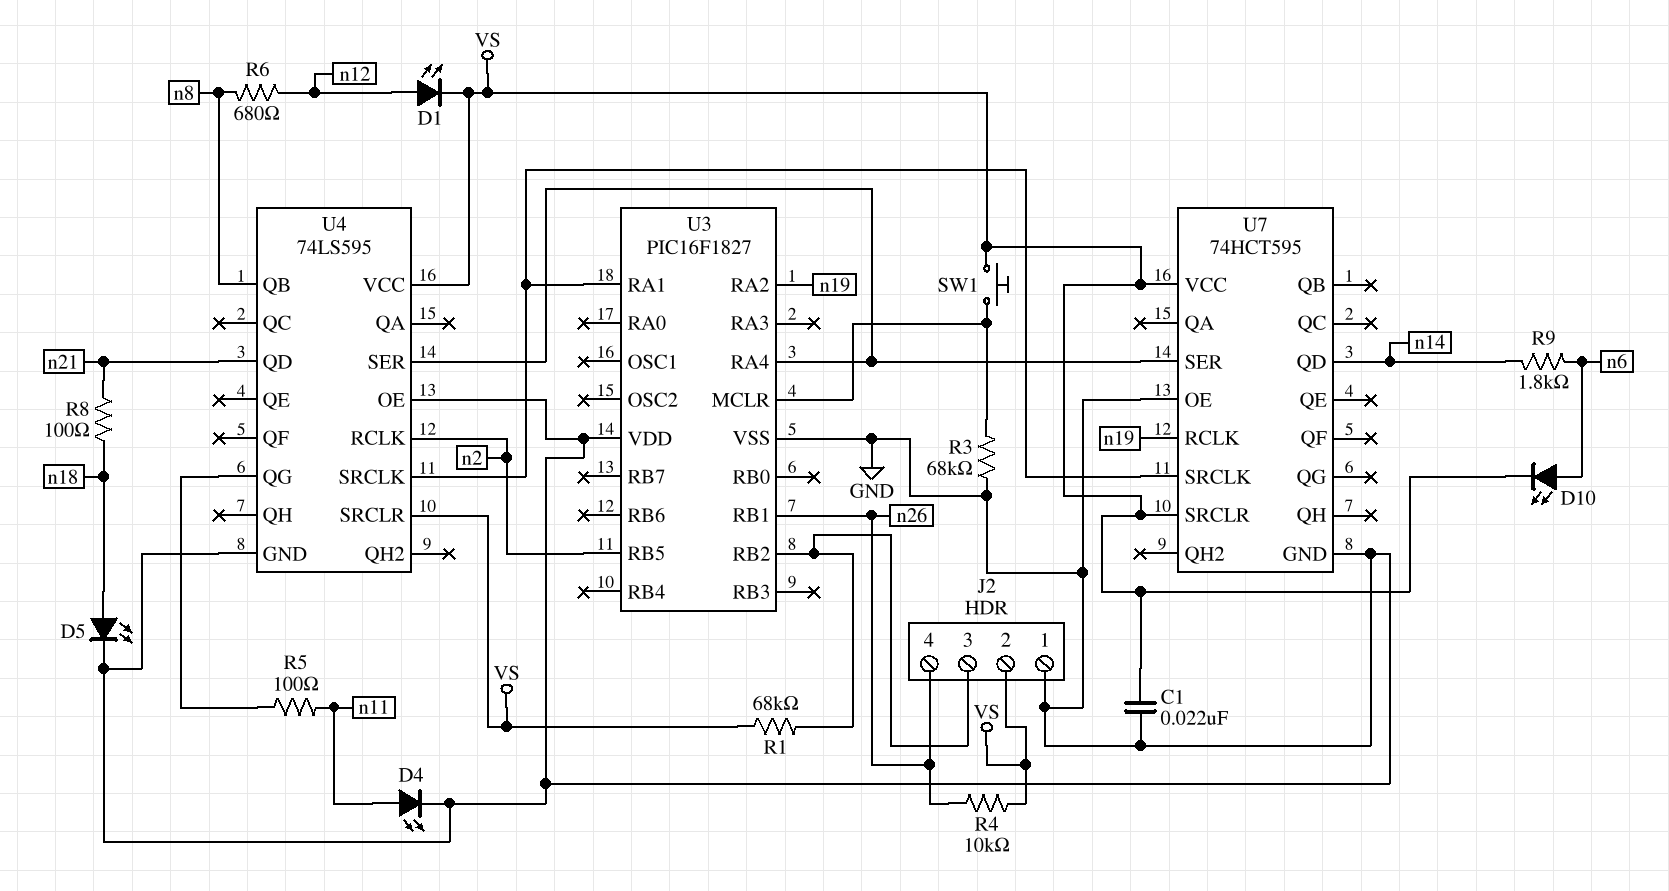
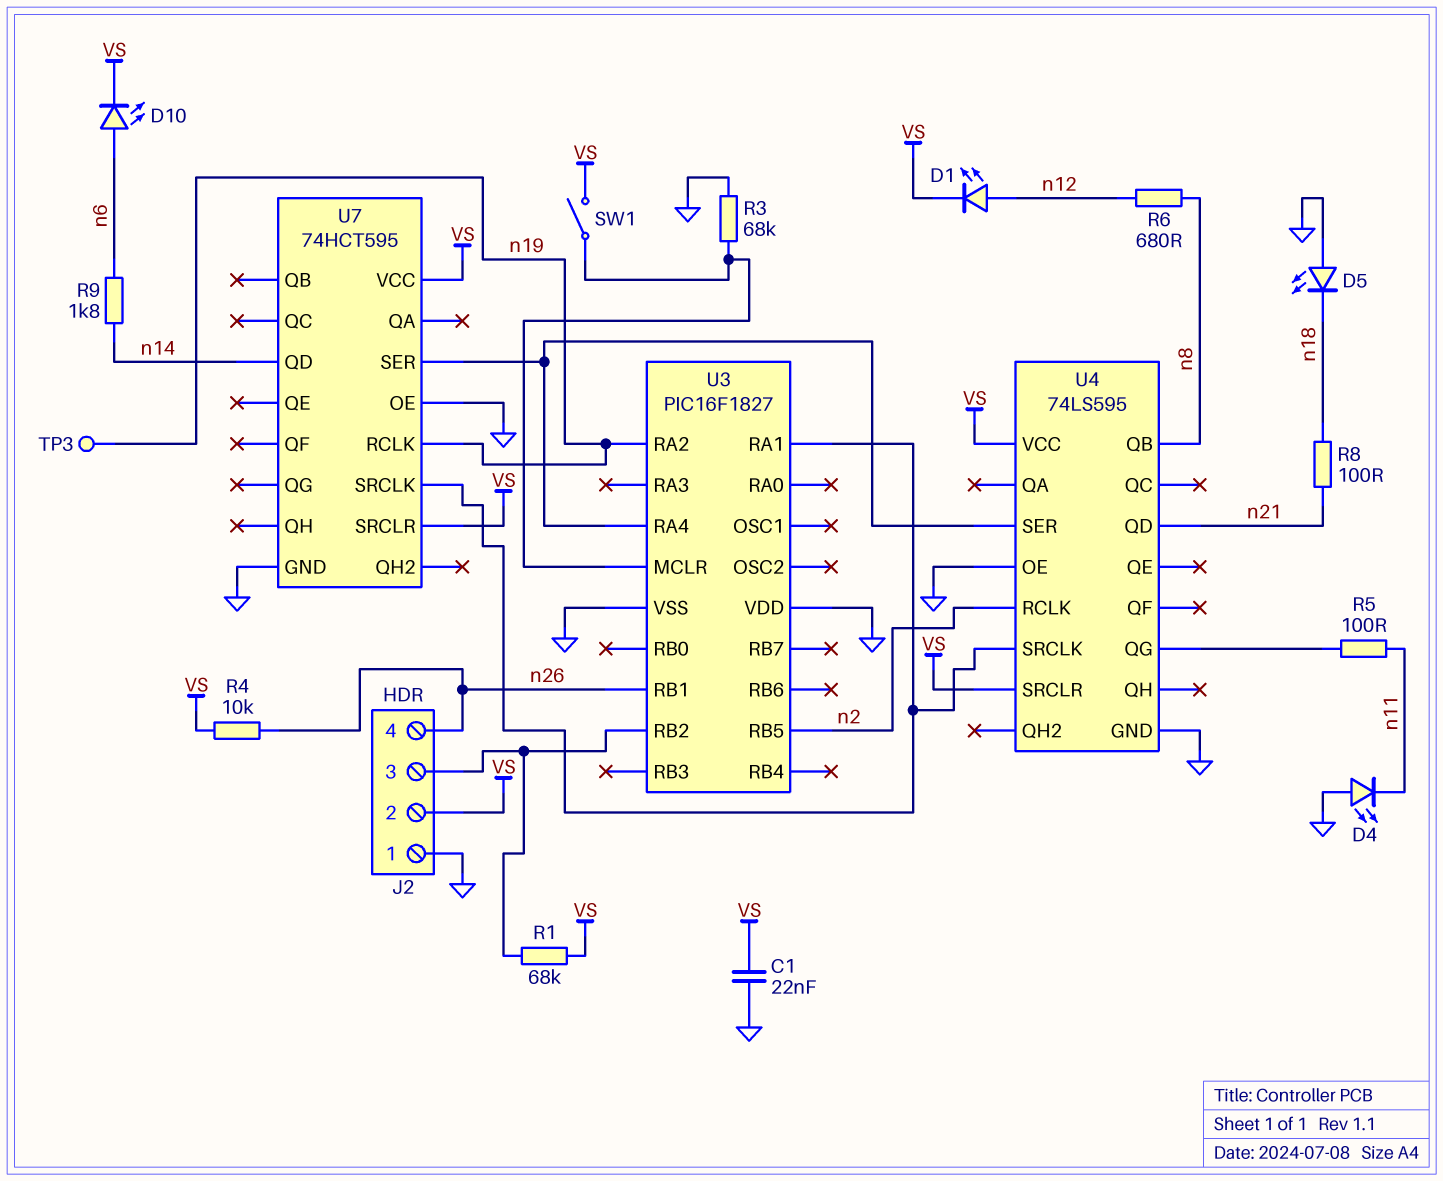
D4: LED (A n11, K GND) -> LED (A GND, K n11)
D5: LED (A n18, K GND) -> LED (A GND, K n18)
SW1: button (U3/MCLR, VS) -> switch (U3/MCLR, VS)
TP3: none -> test point (n19)

